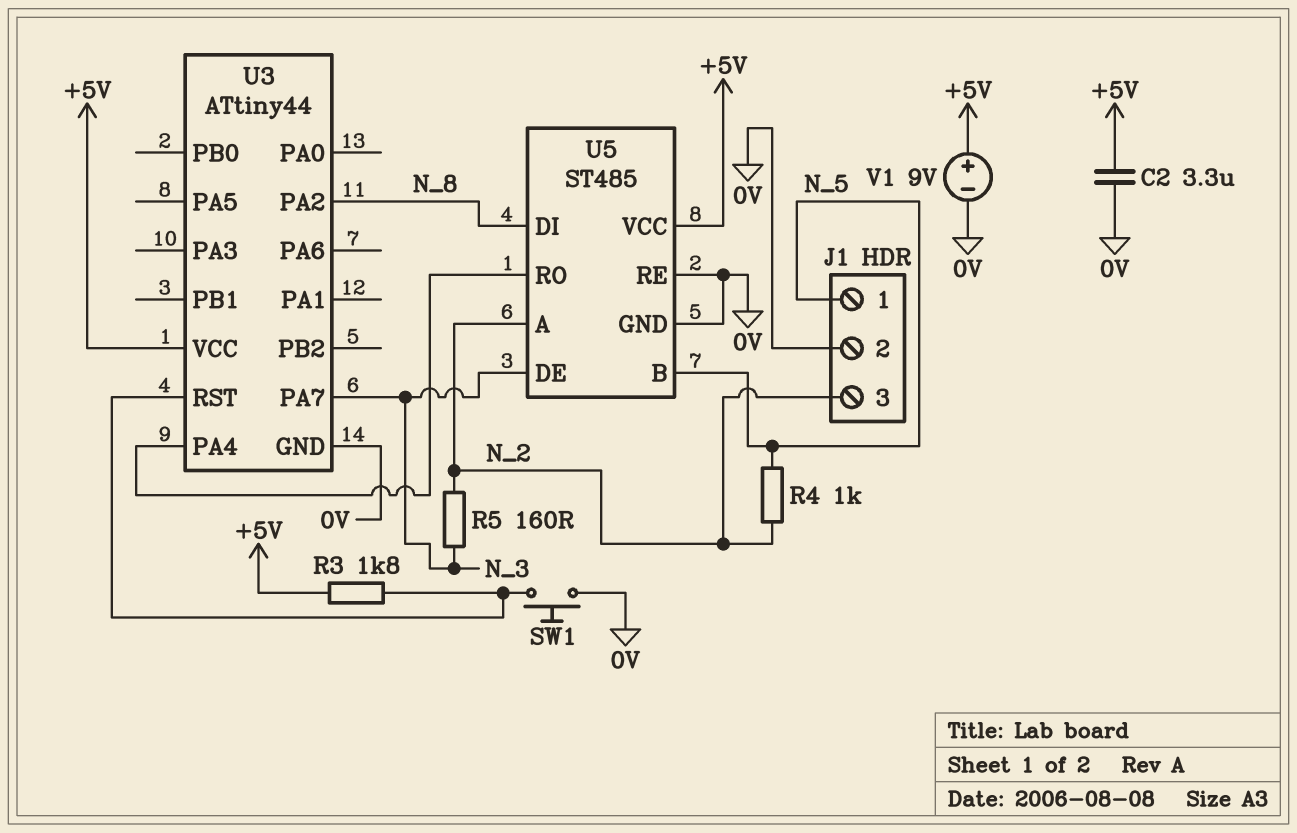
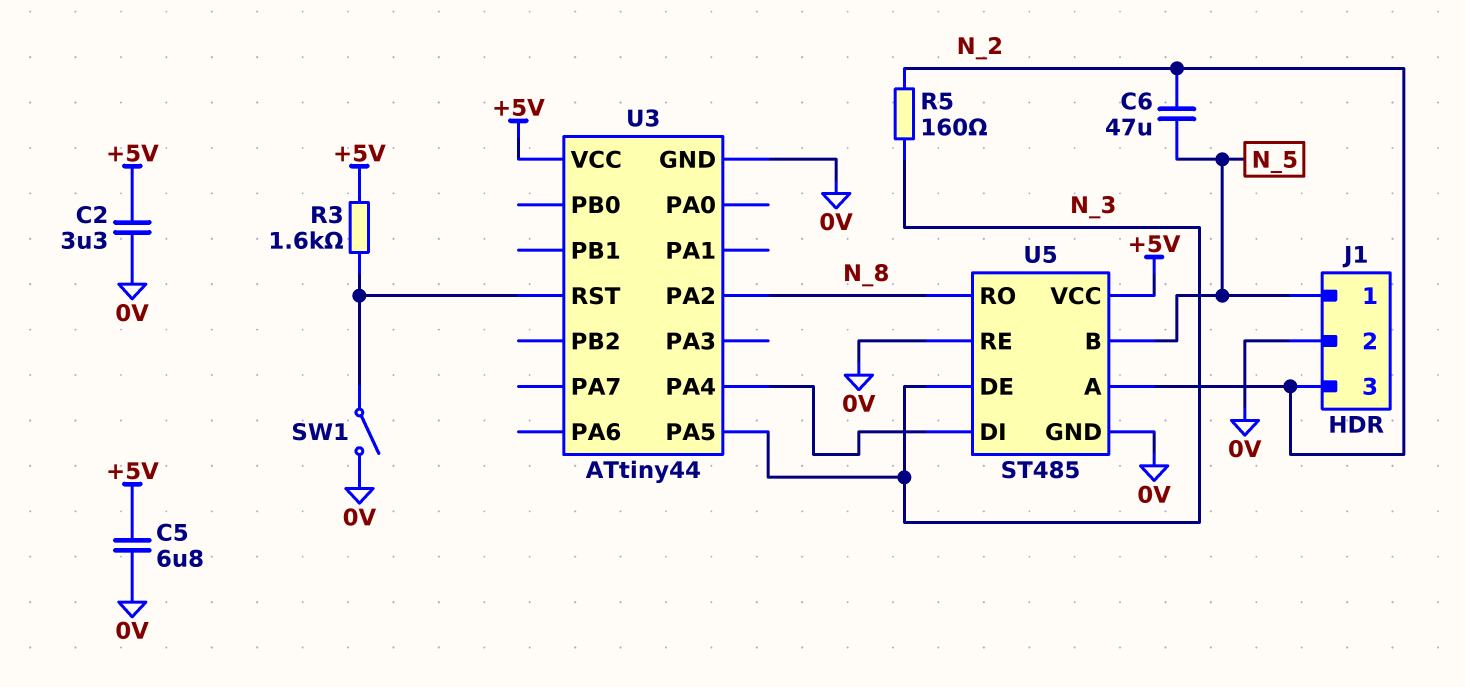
C5: none -> 6.8uF (+5V, 0V)
C6: none -> 47uF (N_2, N_5)
R3: 1.8k (+5V, U3/RST) -> 1.6k (+5V, U3/RST)
R4: 1k (N_2, N_5) -> none
SW1: button (0V, U3/RST) -> switch (0V, U3/RST)
U3 pin PA5: none -> N_3
U3 pin PA7: N_3 -> none
U5 pin DI: N_8 -> U3/PA4
U5 pin RO: U3/PA4 -> N_8
V1: 9V (plus +5V, minus 0V) -> none

